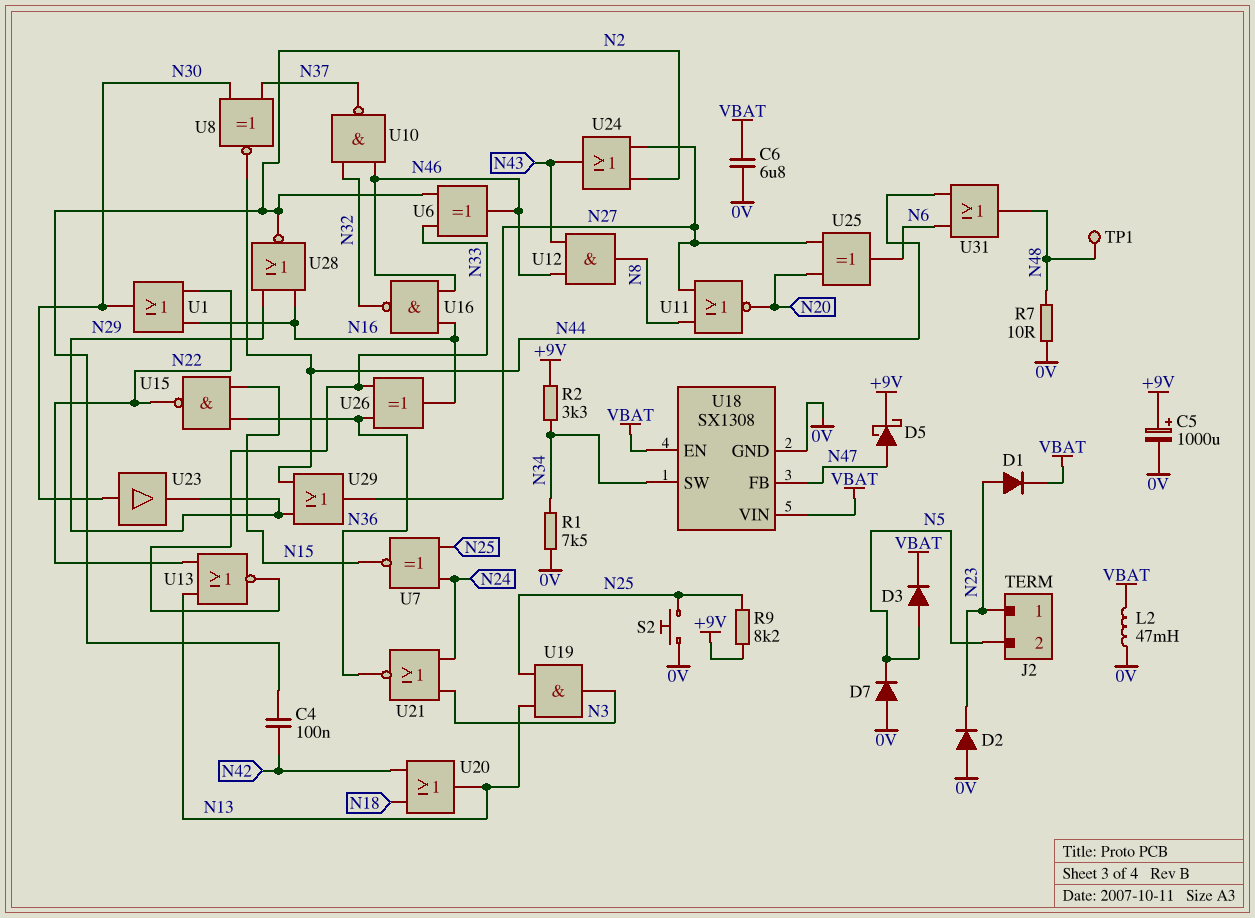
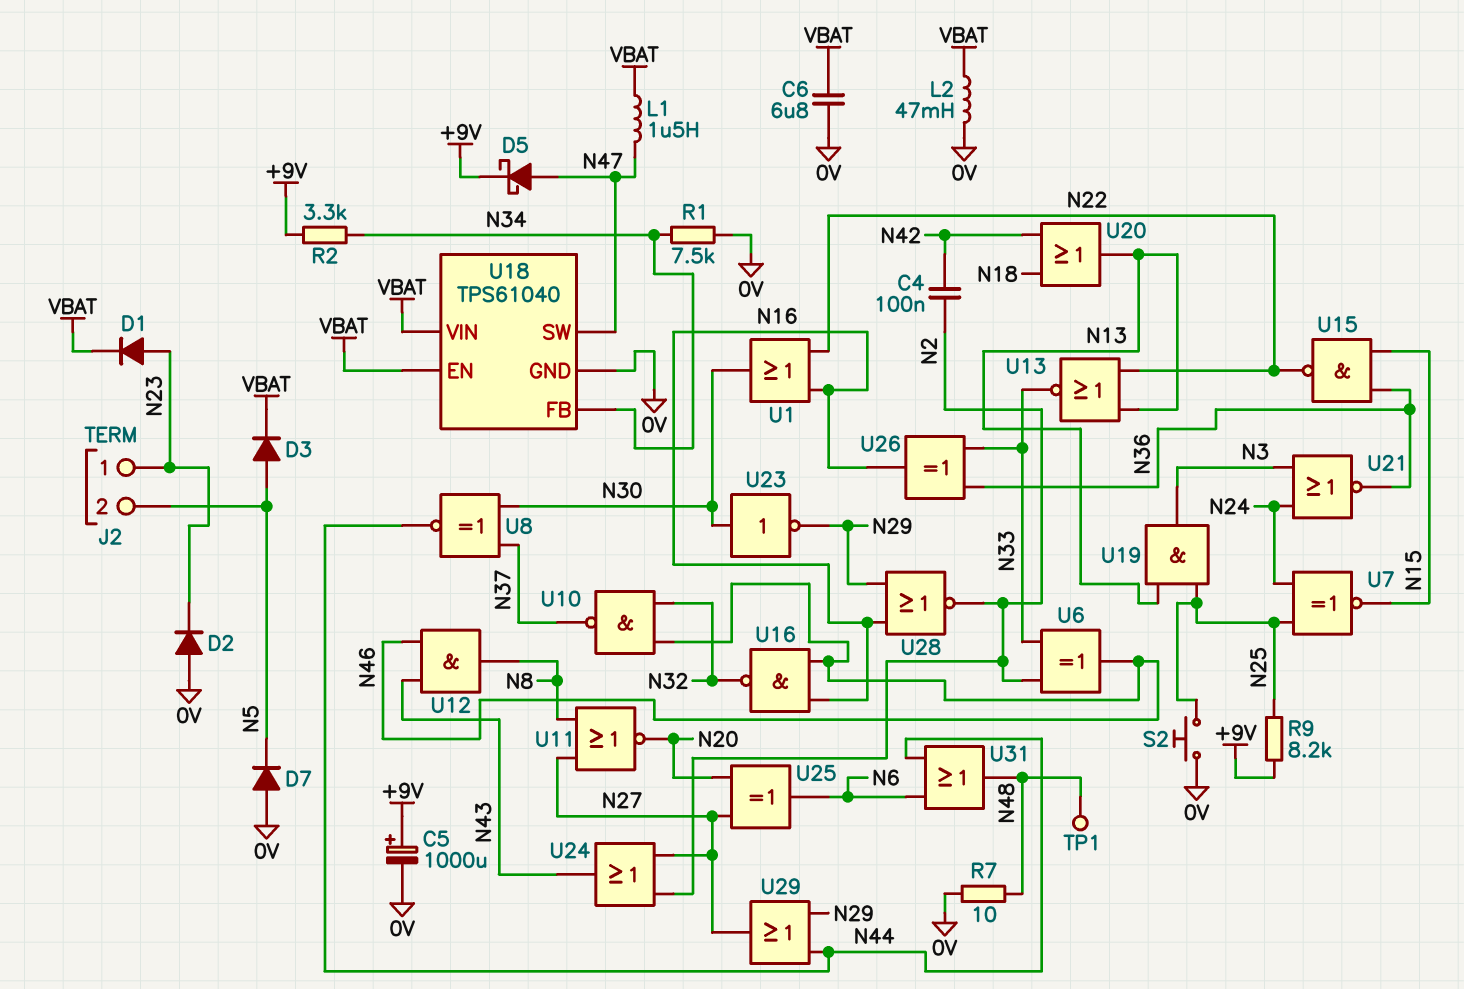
L1: none -> 1.5uH (N47, VBAT)
U18: SX1308 -> TPS61040
U18 pin FB: N47 -> N34
U18 pin SW: N34 -> N47
U23: buffer (in N30, out N29) -> NOT (in N30, out N29)

